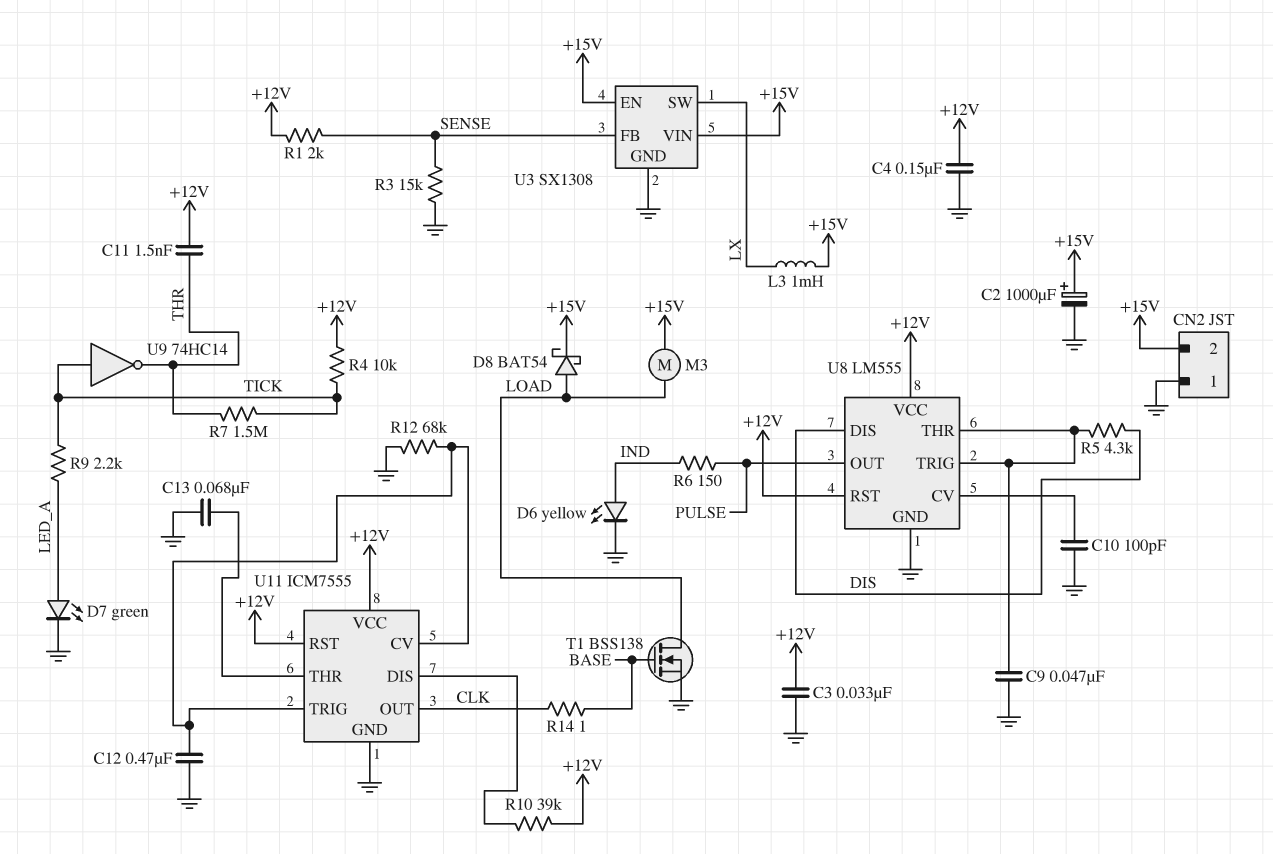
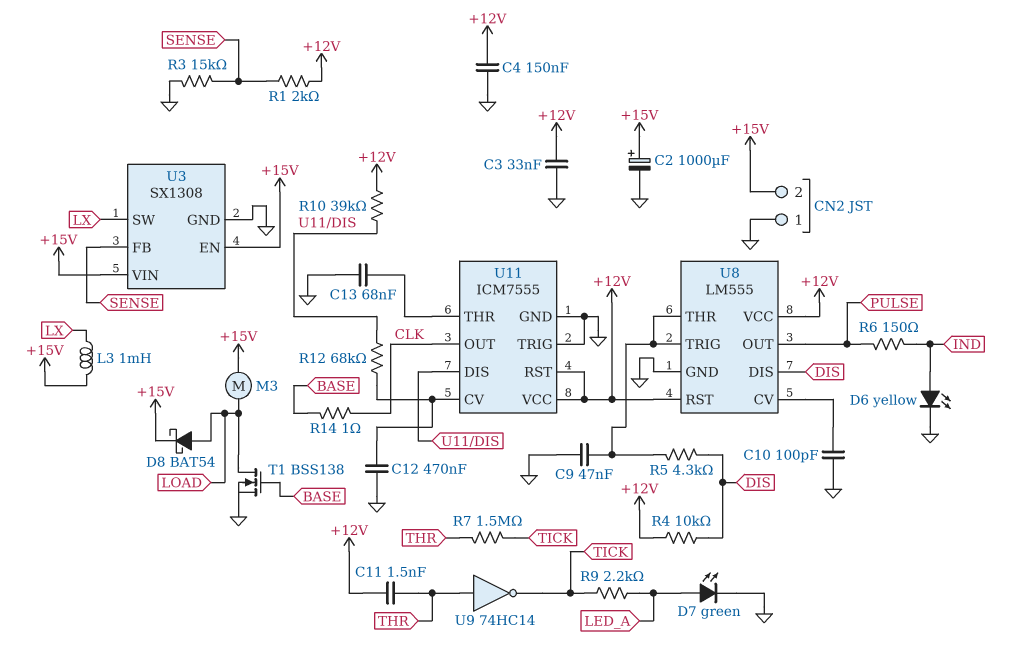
R4: 10k (+12V, TICK) -> 10k (+12V, DIS)
R12: 68k (GND, U11/CV) -> 68k (U11/CV, U11/DIS)
U9: NOT 74HC14 (in TICK, out THR) -> NOT 74HC14 (in THR, out TICK)
U11 pin TRIG: U11/CV -> GND

